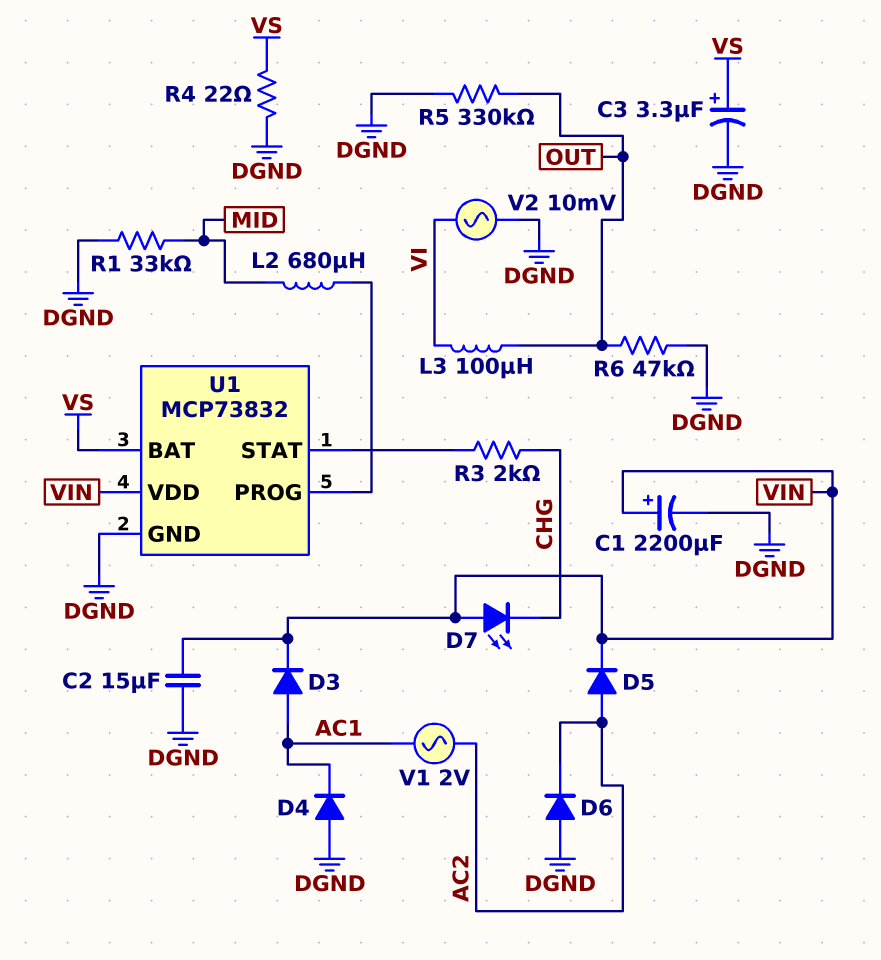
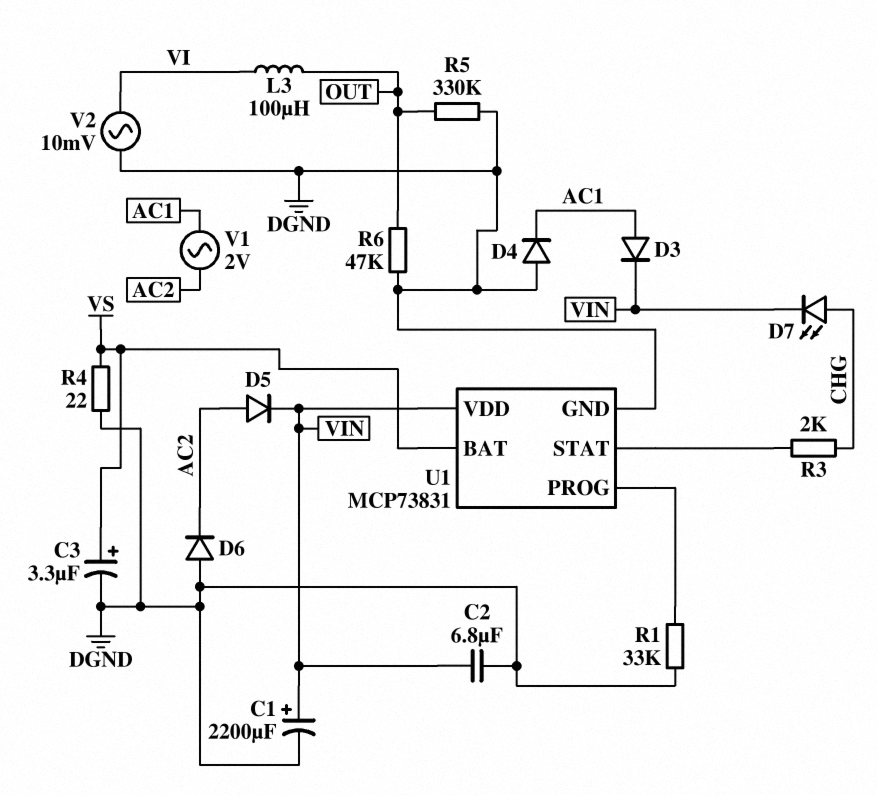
C2: 15uF (DGND, VIN) -> 6.8uF (DGND, VIN)
D7: LED (A VIN, K CHG) -> LED (A CHG, K VIN)
L2: 680uH (MID, U1/PROG) -> none
R1: 33k (DGND, MID) -> 33k (DGND, U1/PROG)
U1: MCP73832 -> MCP73831

